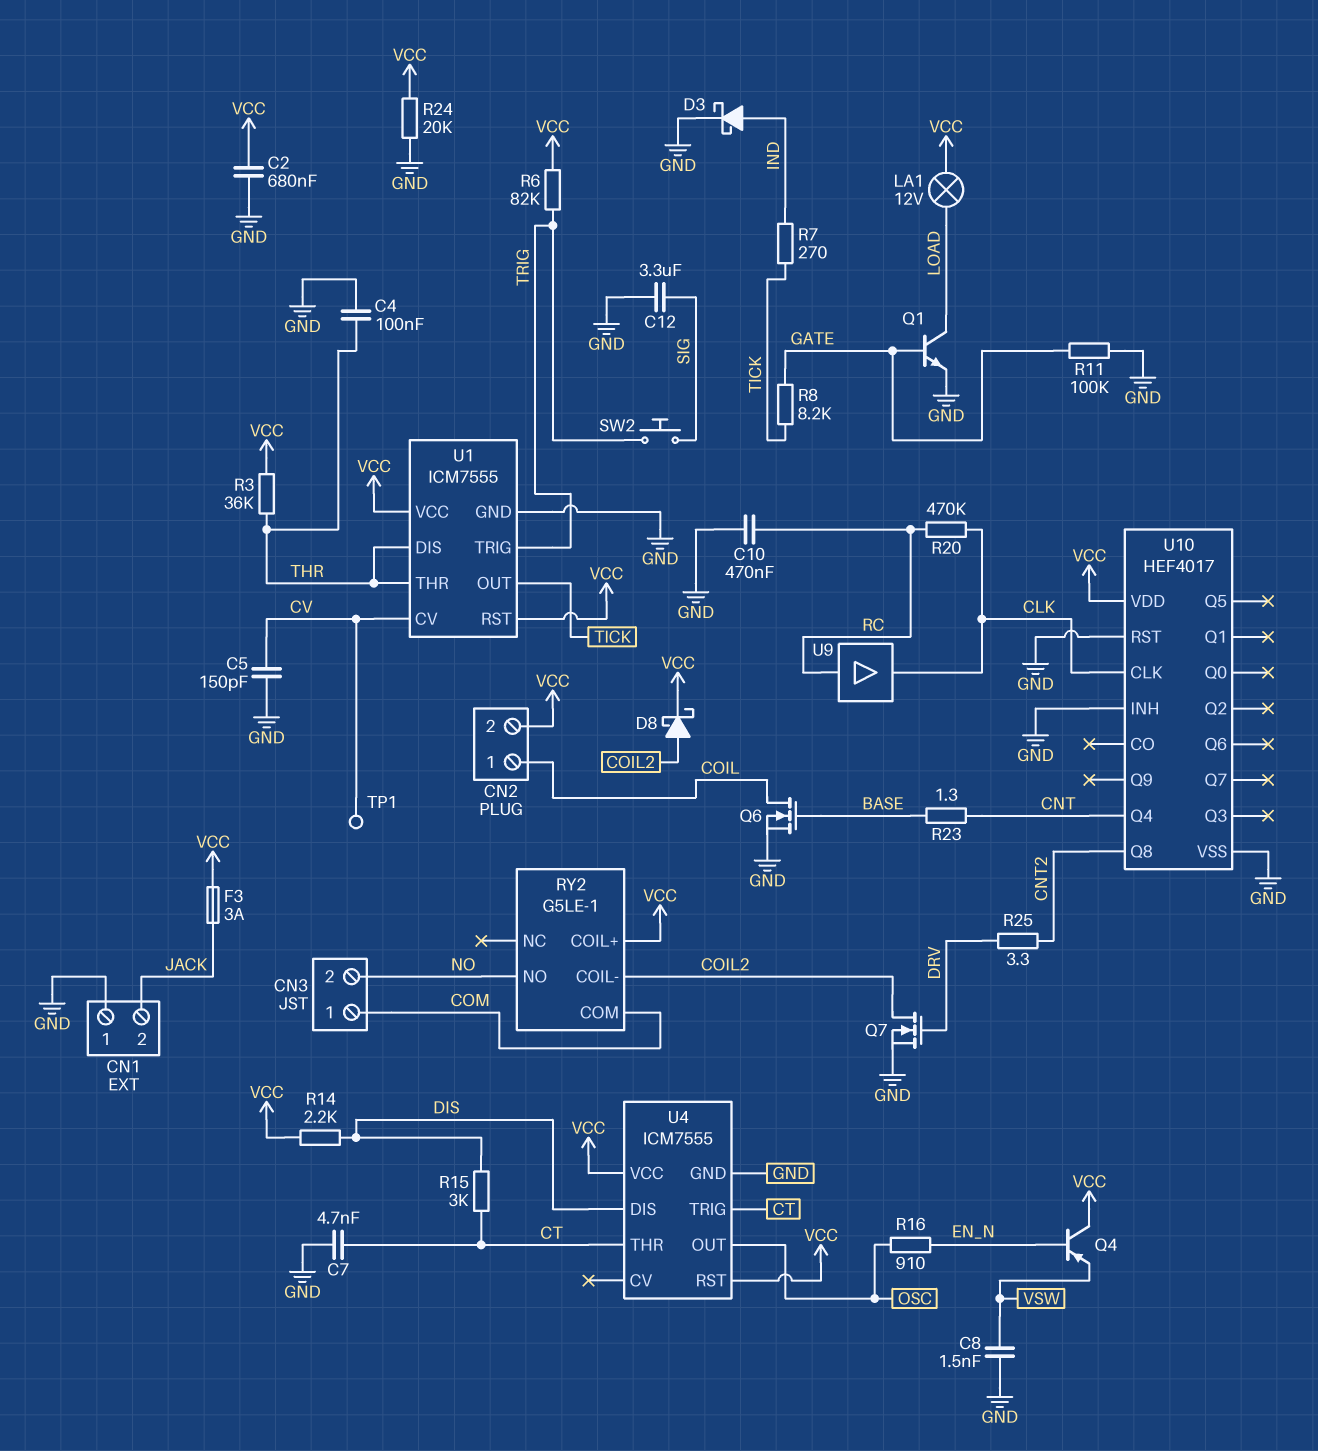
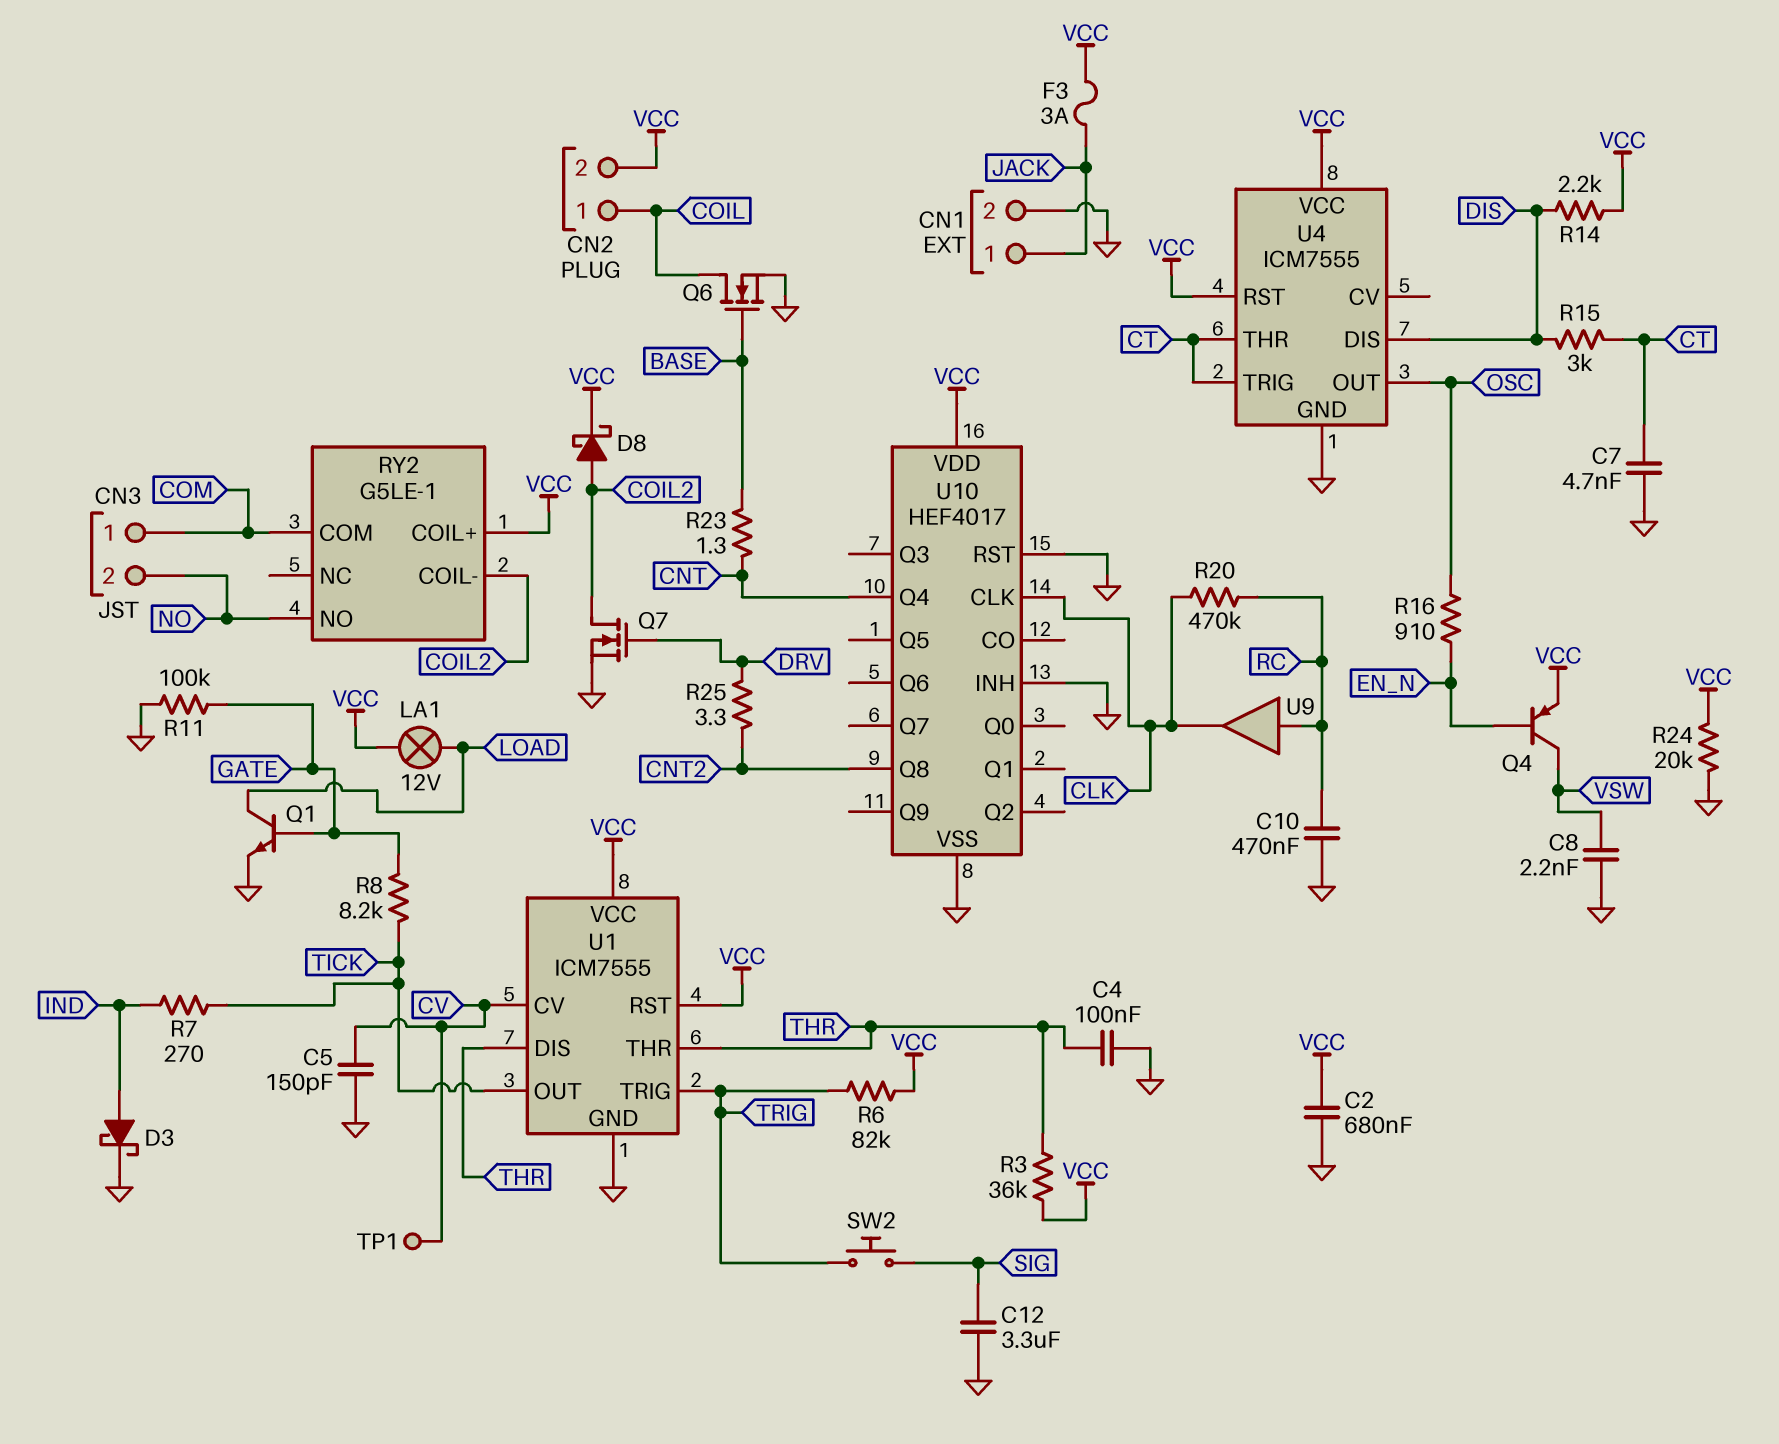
C8: 1.5nF (GND, VSW) -> 2.2nF (GND, VSW)
CN1 pin 1: GND -> JACK
CN1 pin 2: JACK -> GND
Q4: PNP (B EN_N, C VCC, E VSW) -> PNP (B EN_N, C VSW, E VCC)

